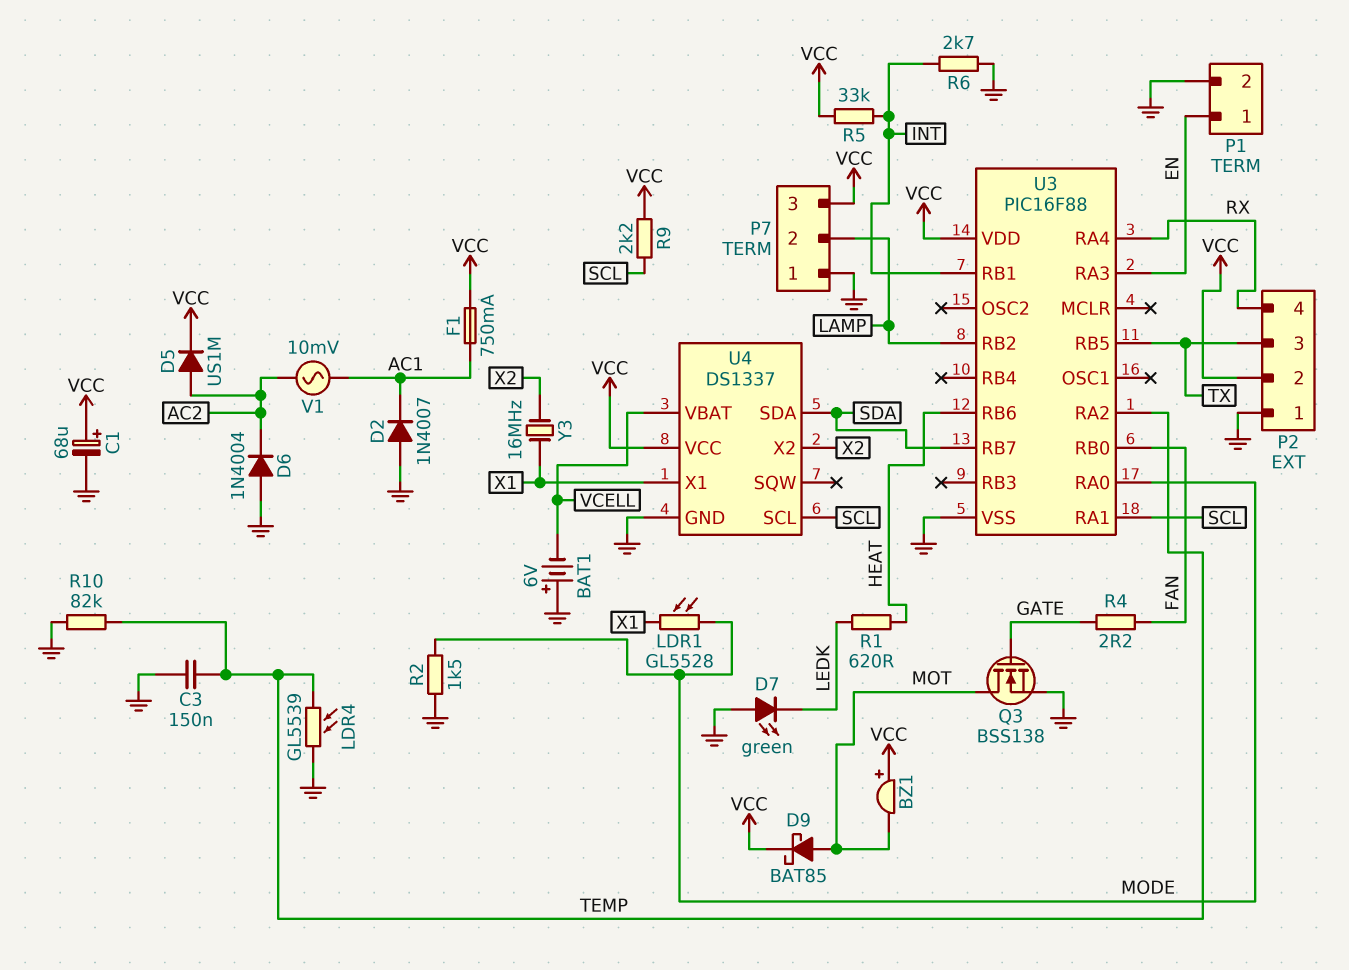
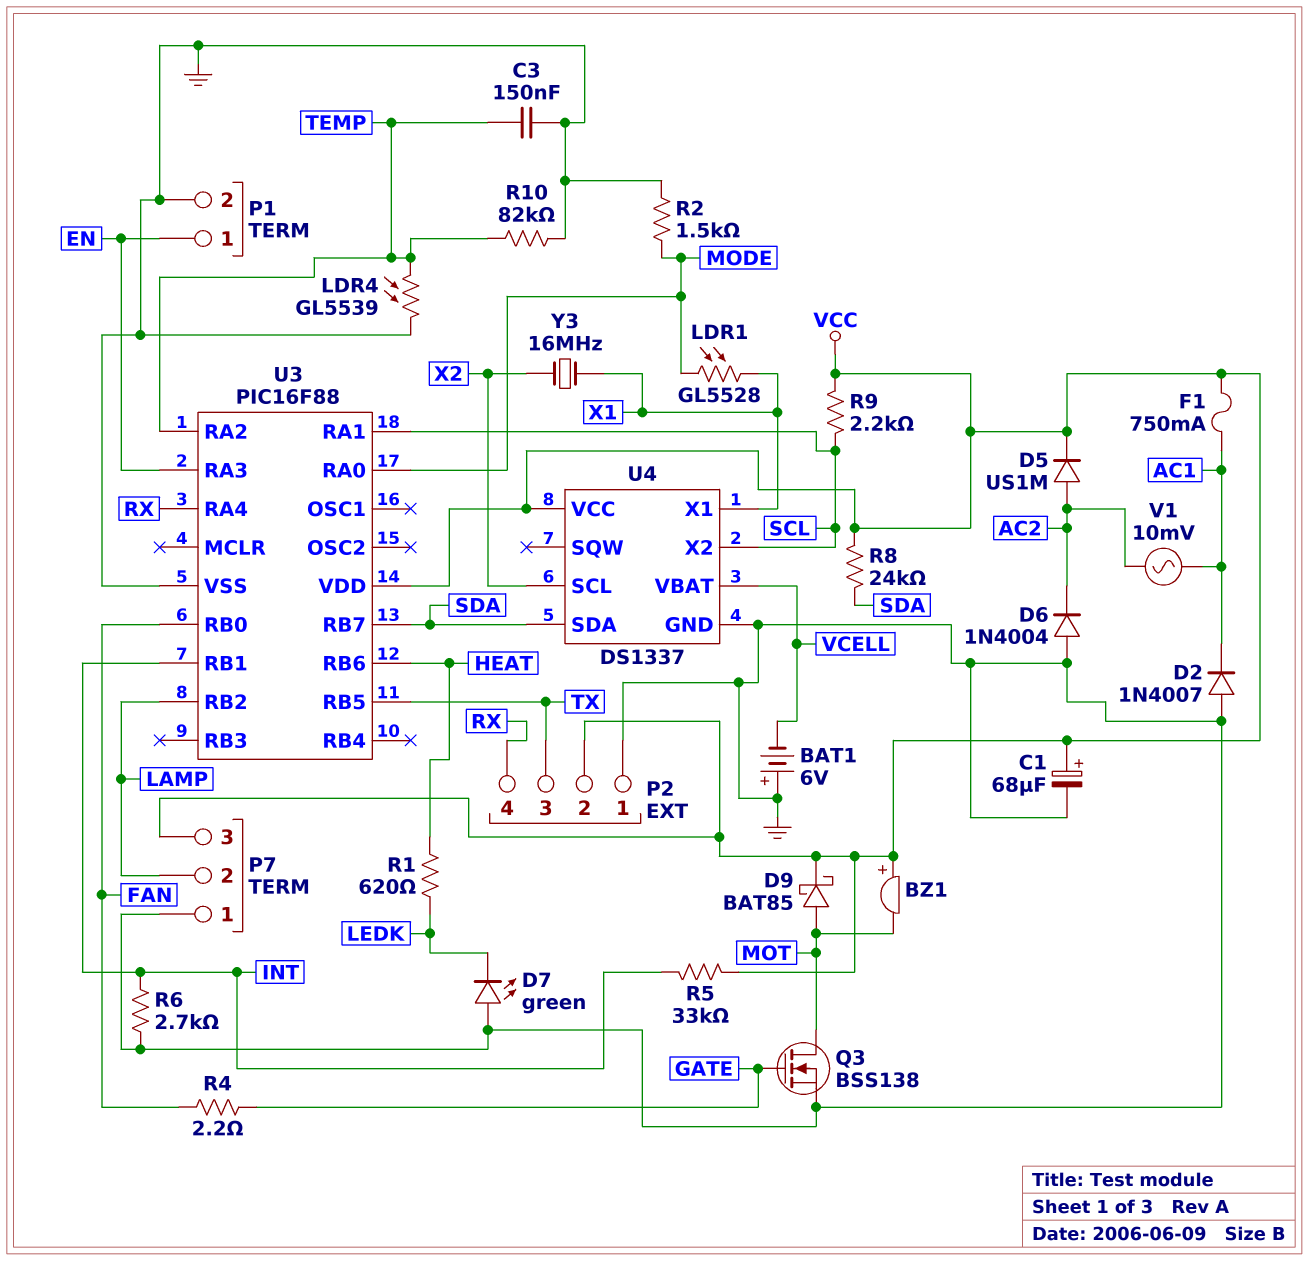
R8: none -> 24k (SDA, VCC)
U4 pin SCL: SCL -> X2
U4 pin X2: X2 -> SCL

